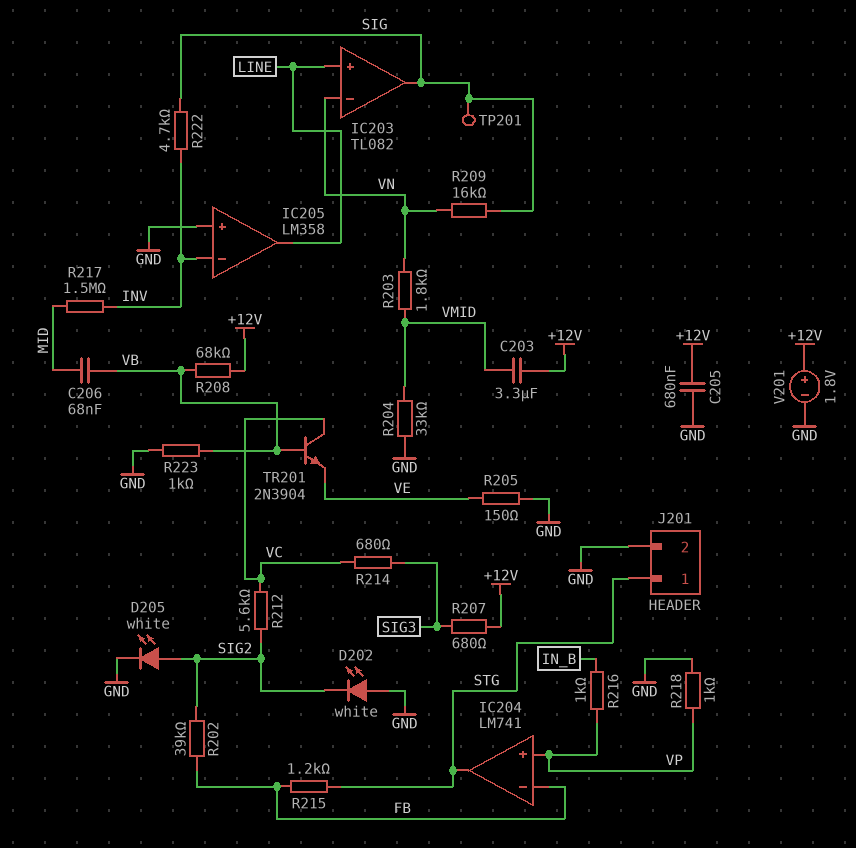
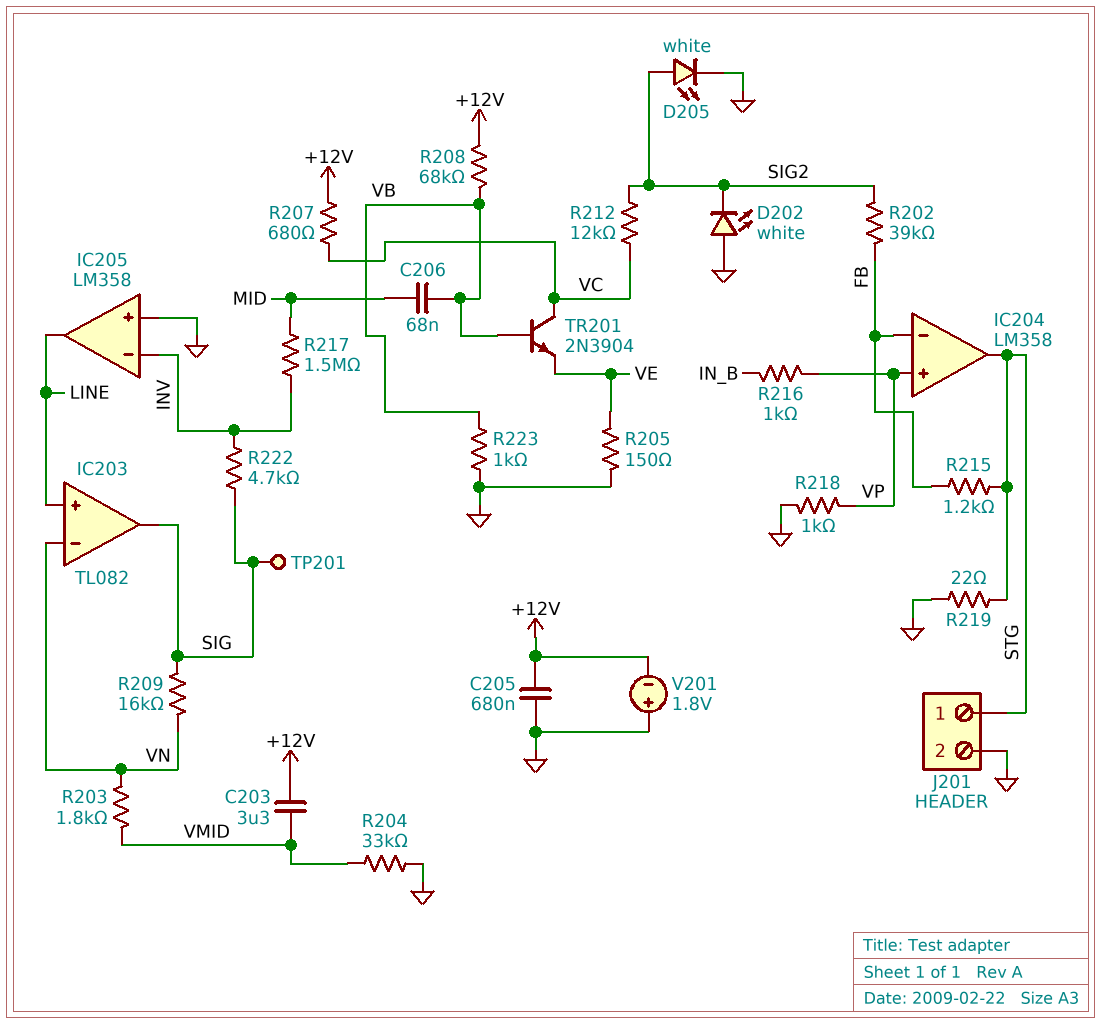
IC204: LM741 -> LM358
R207: 680 (+12V, SIG3) -> 680 (+12V, VC)
R212: 5.6k (SIG2, VC) -> 12k (SIG2, VC)
R214: 680 (SIG3, VC) -> none
R219: none -> 22 (GND, STG)
V201: 1.8V (plus +12V, minus GND) -> 1.8V (plus GND, minus +12V)

